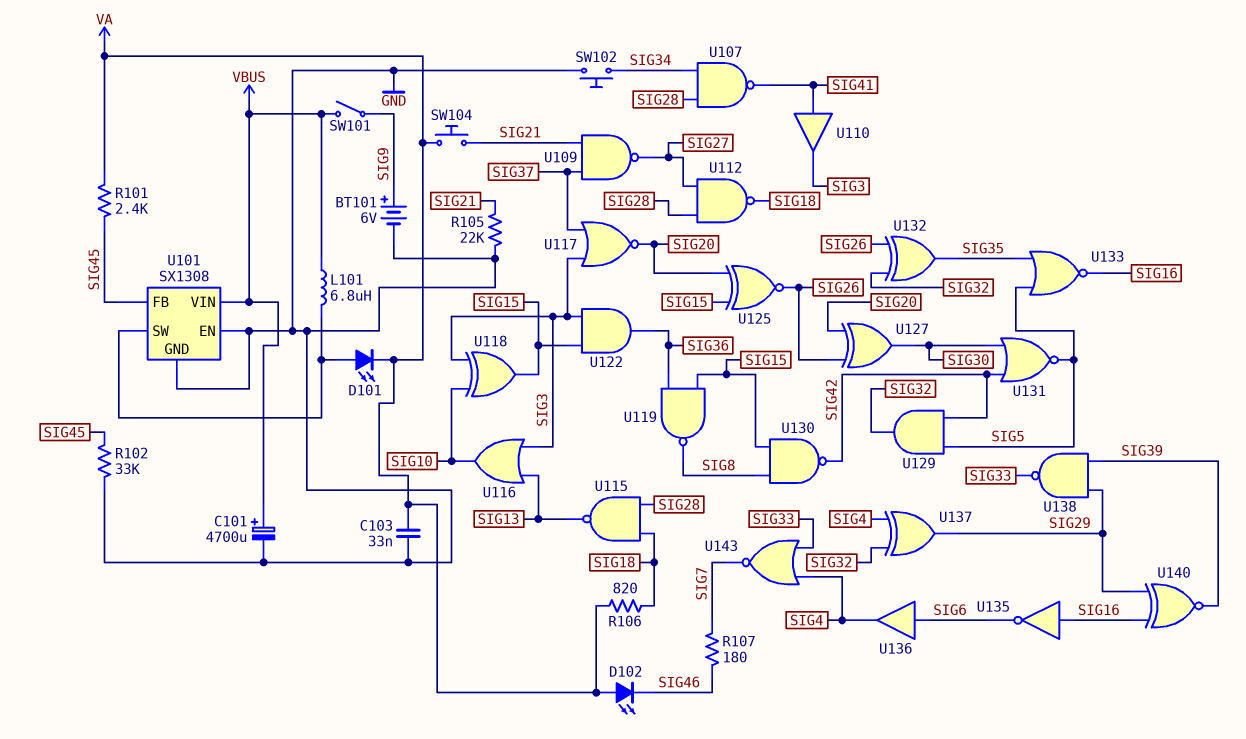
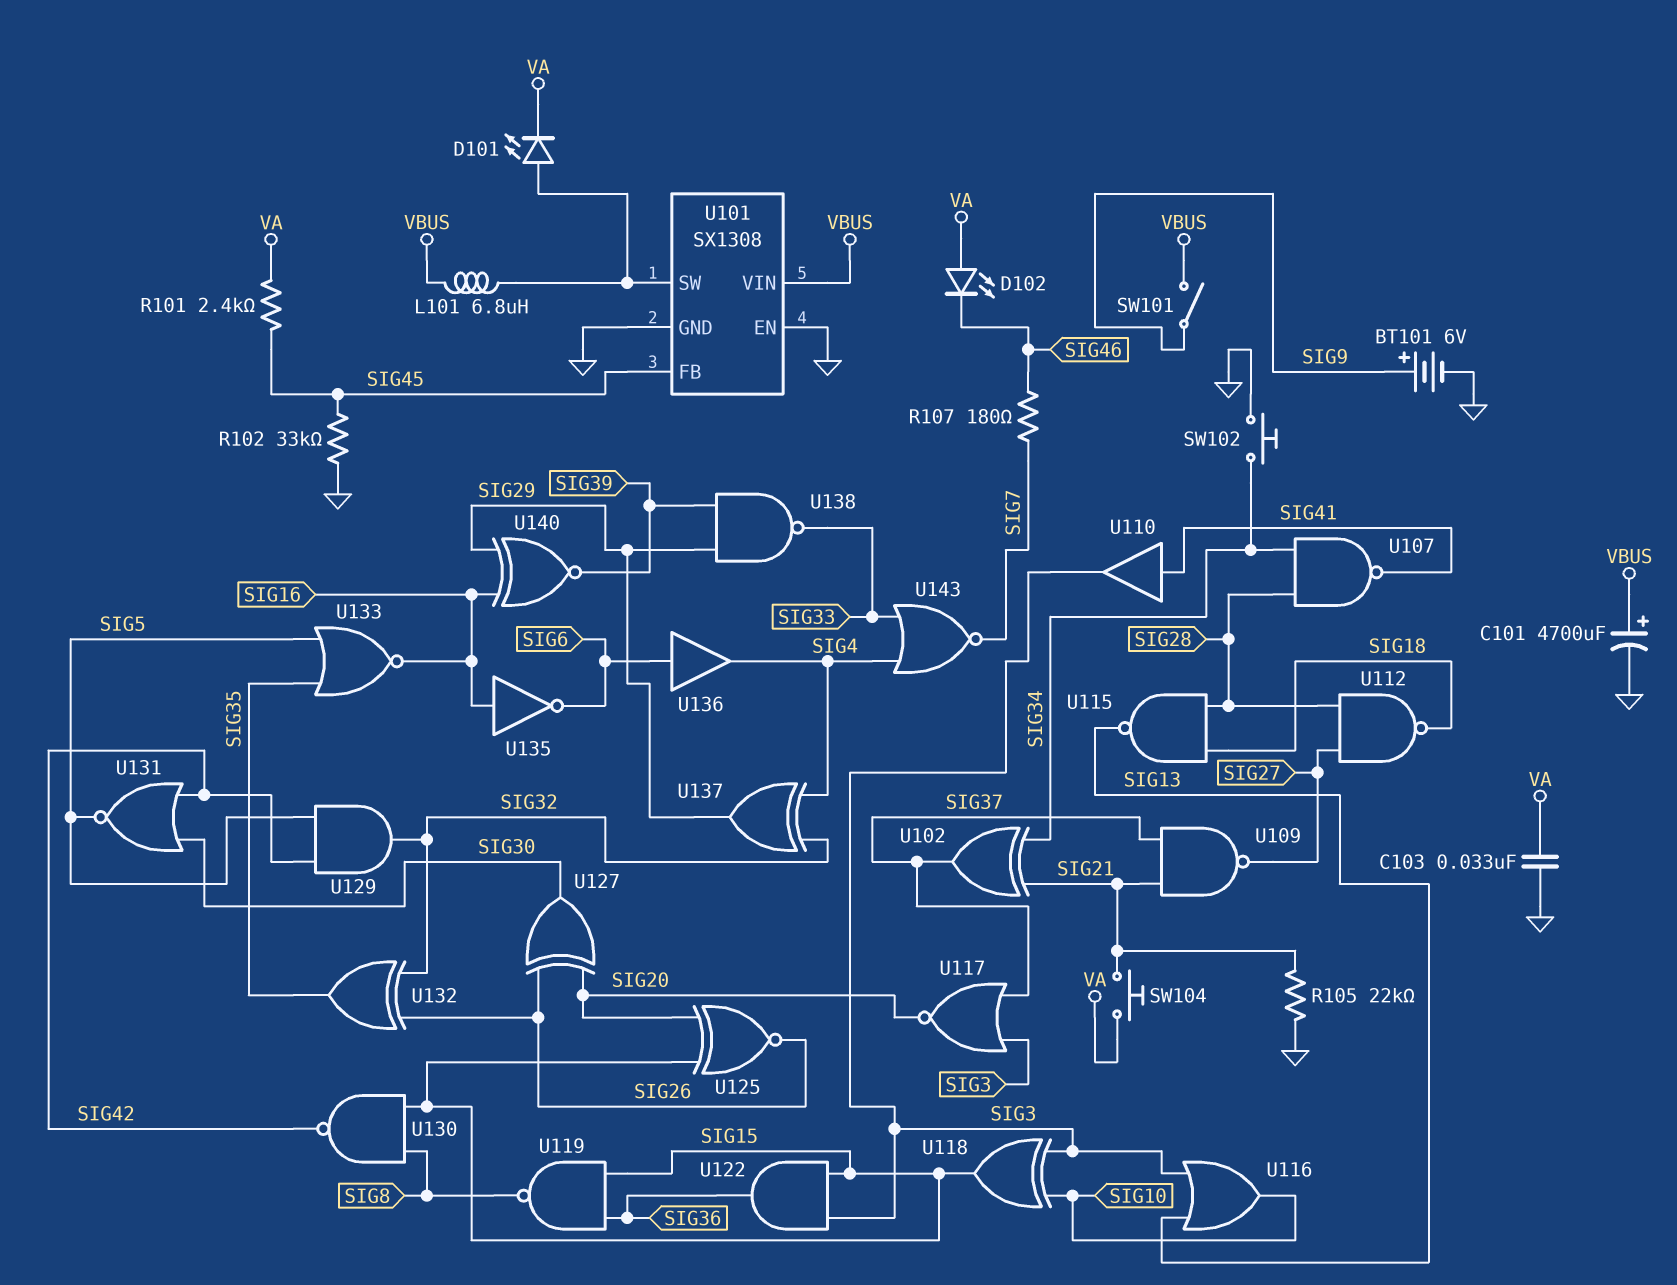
R106: 820 (SIG18, VA) -> none
U102: none -> XOR (in SIG21, in SIG34, out SIG37)

